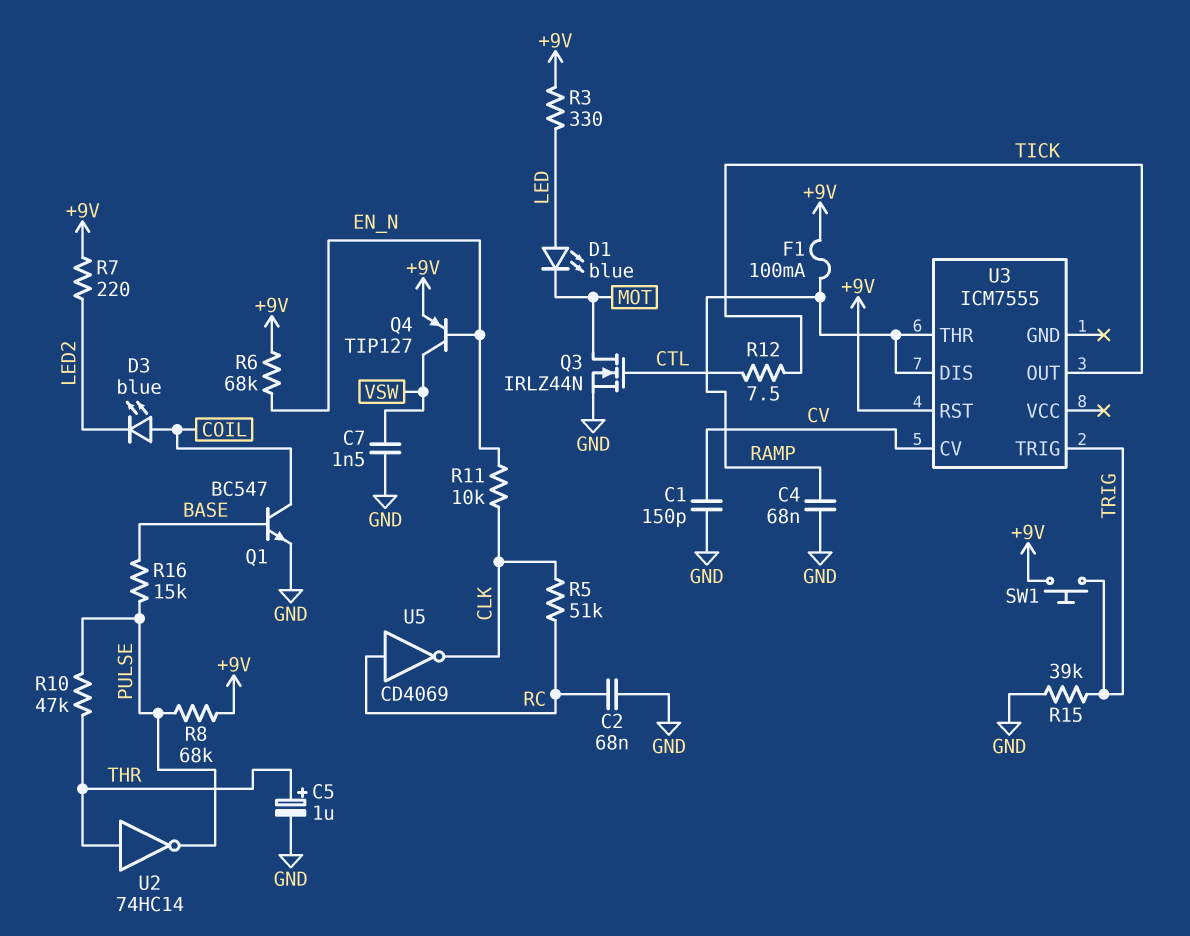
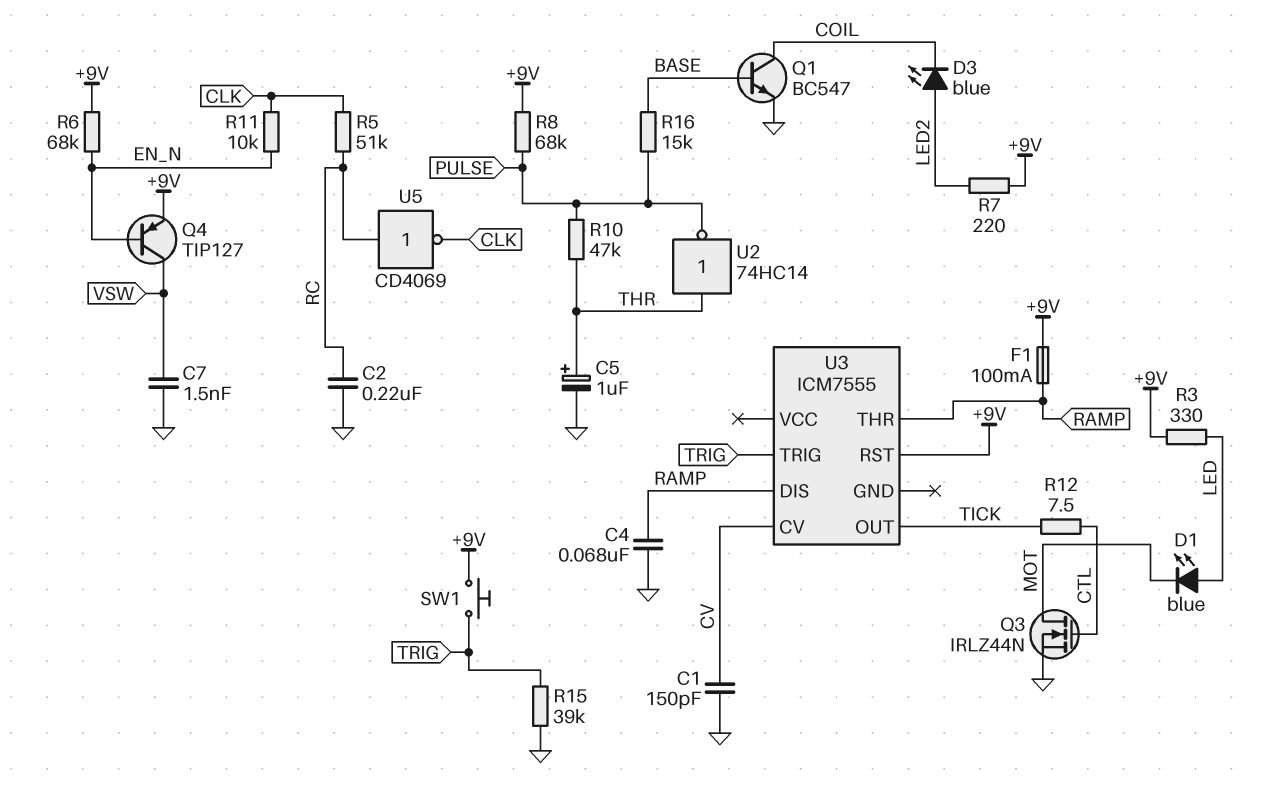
C2: 68nF (GND, RC) -> 220nF (GND, RC)
D3: LED blue (A COIL, K LED2) -> LED blue (A LED2, K COIL)

